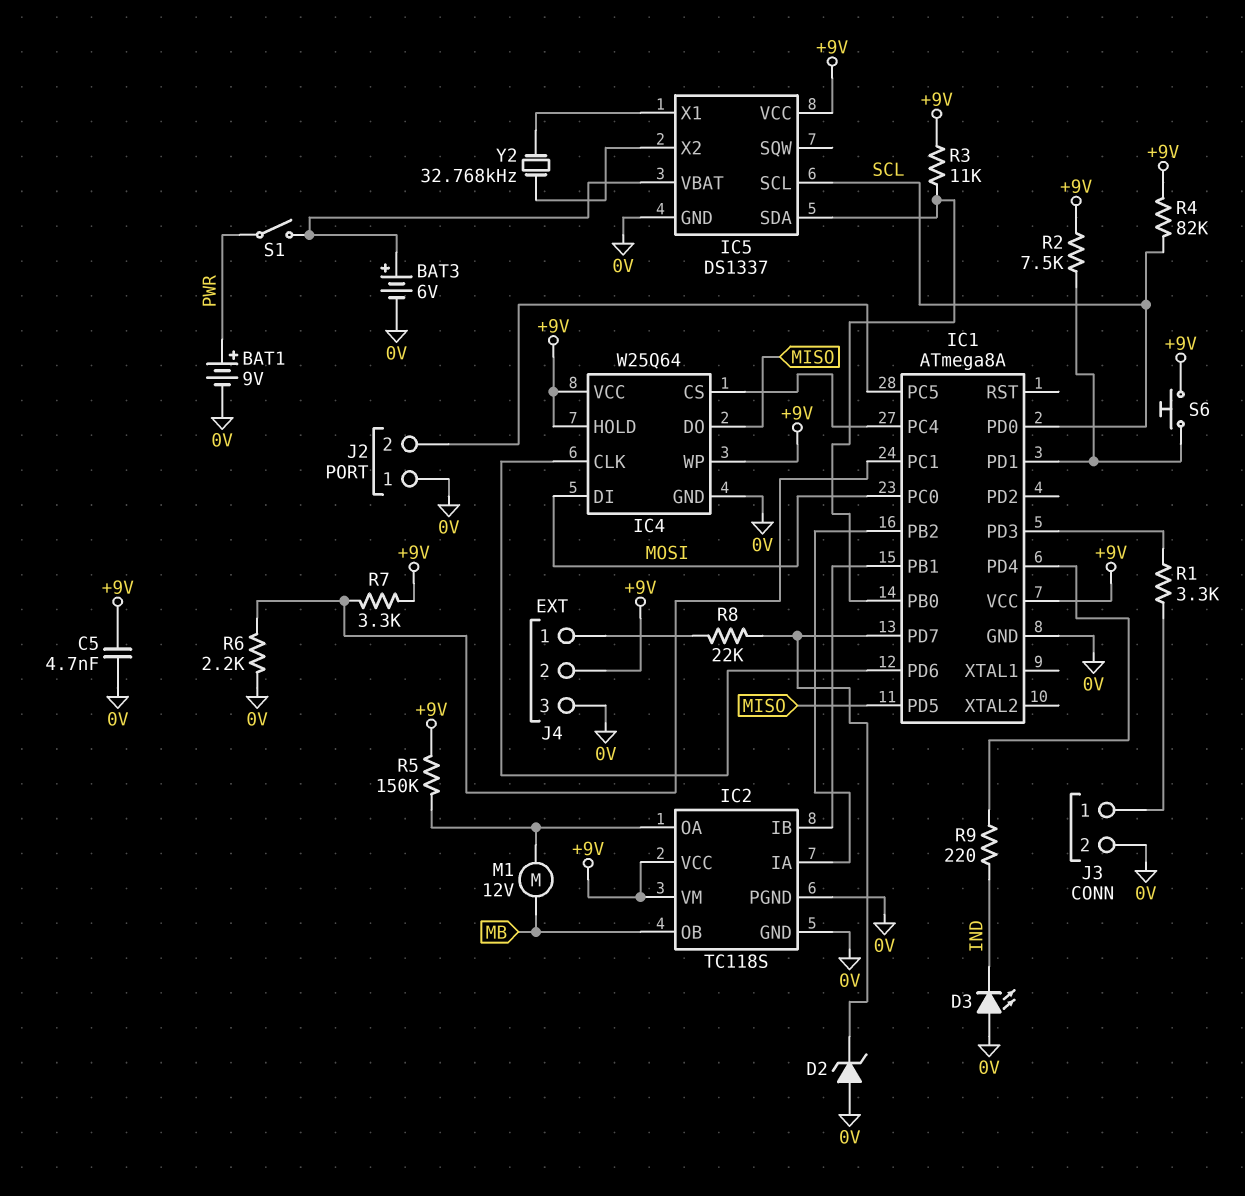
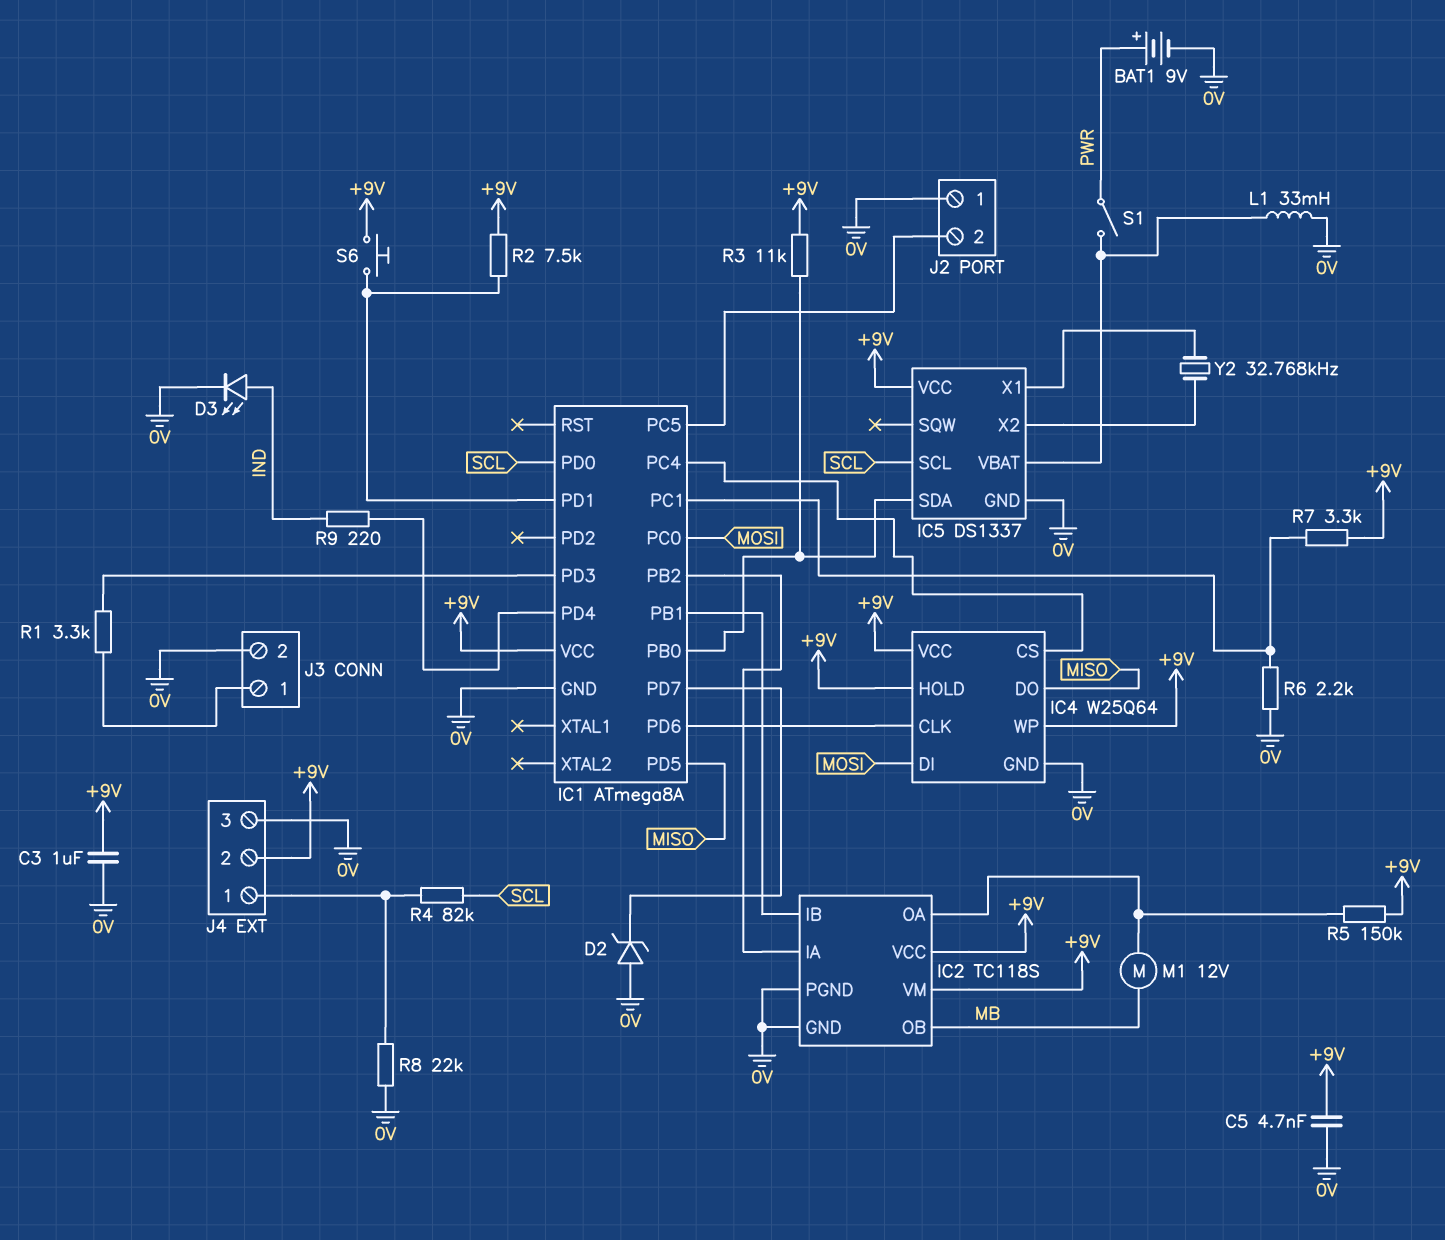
BAT3: 6V (plus IC5/VBAT, minus 0V) -> none
C3: none -> 1uF (+9V, 0V)
D3: LED (A 0V, K IND) -> LED (A IND, K 0V)
L1: none -> 33mH (0V, IC5/VBAT)
R4: 82k (+9V, SCL) -> 82k (J4/1, SCL)
R8: 22k (IC1/PD7, J4/1) -> 22k (0V, J4/1)

